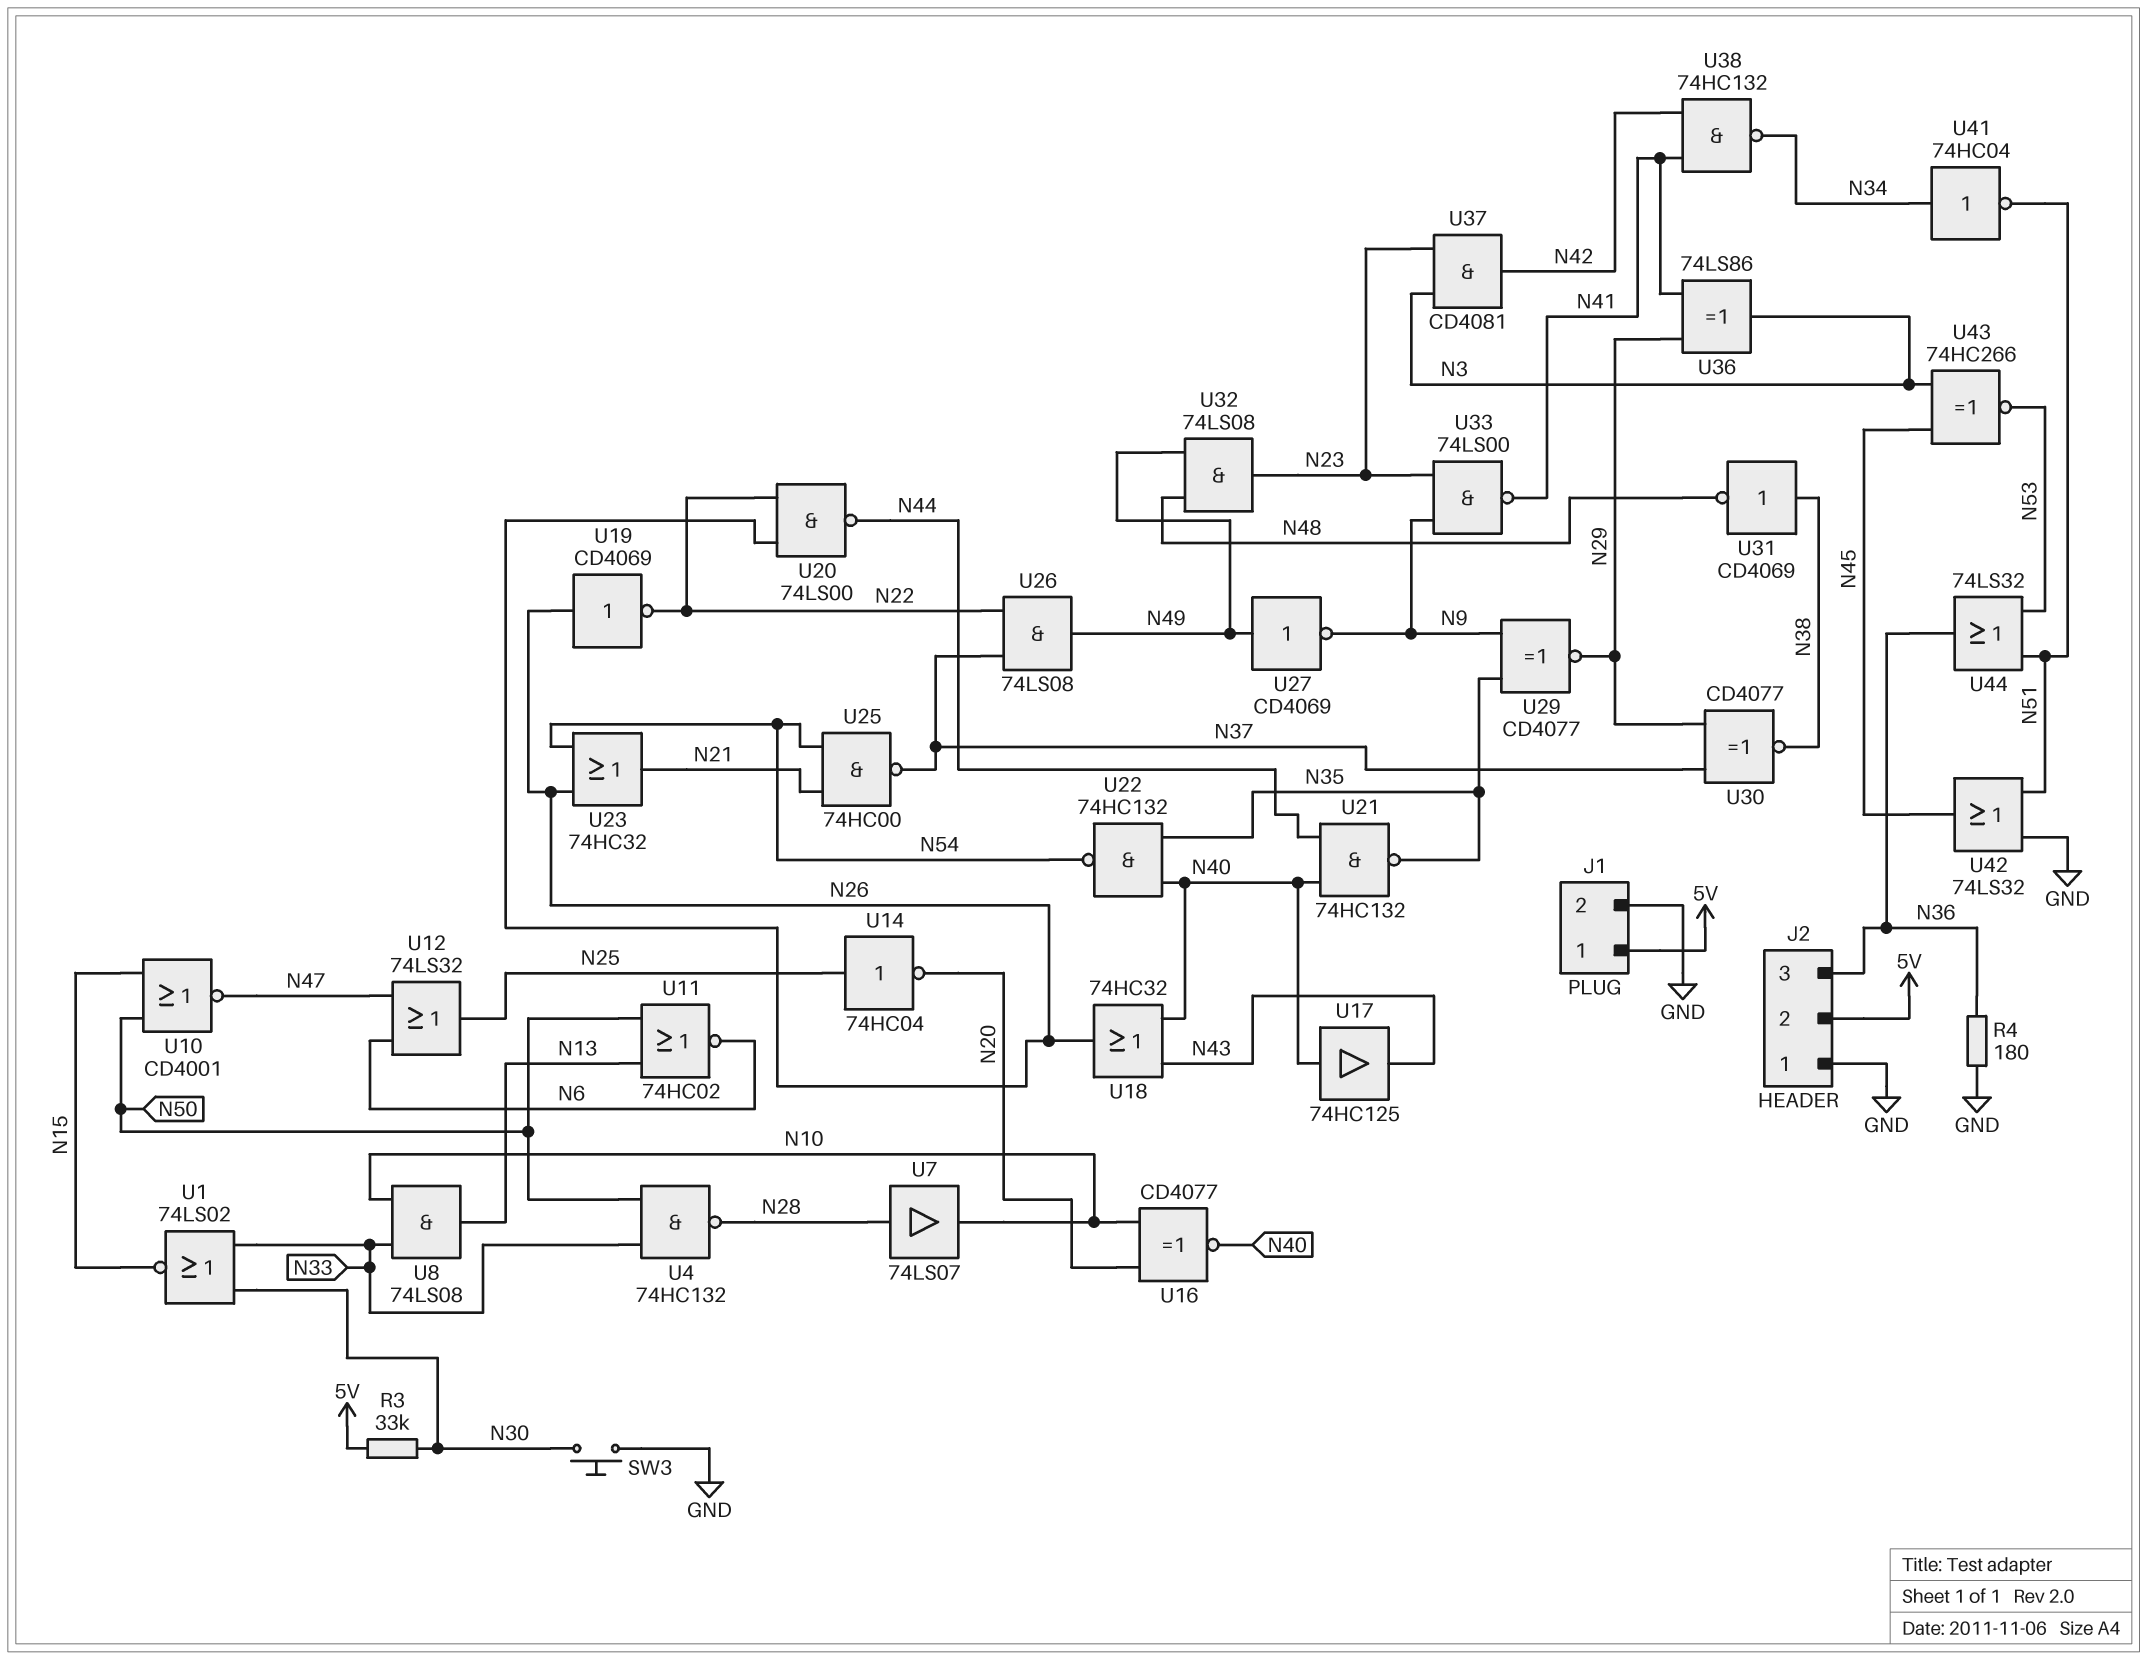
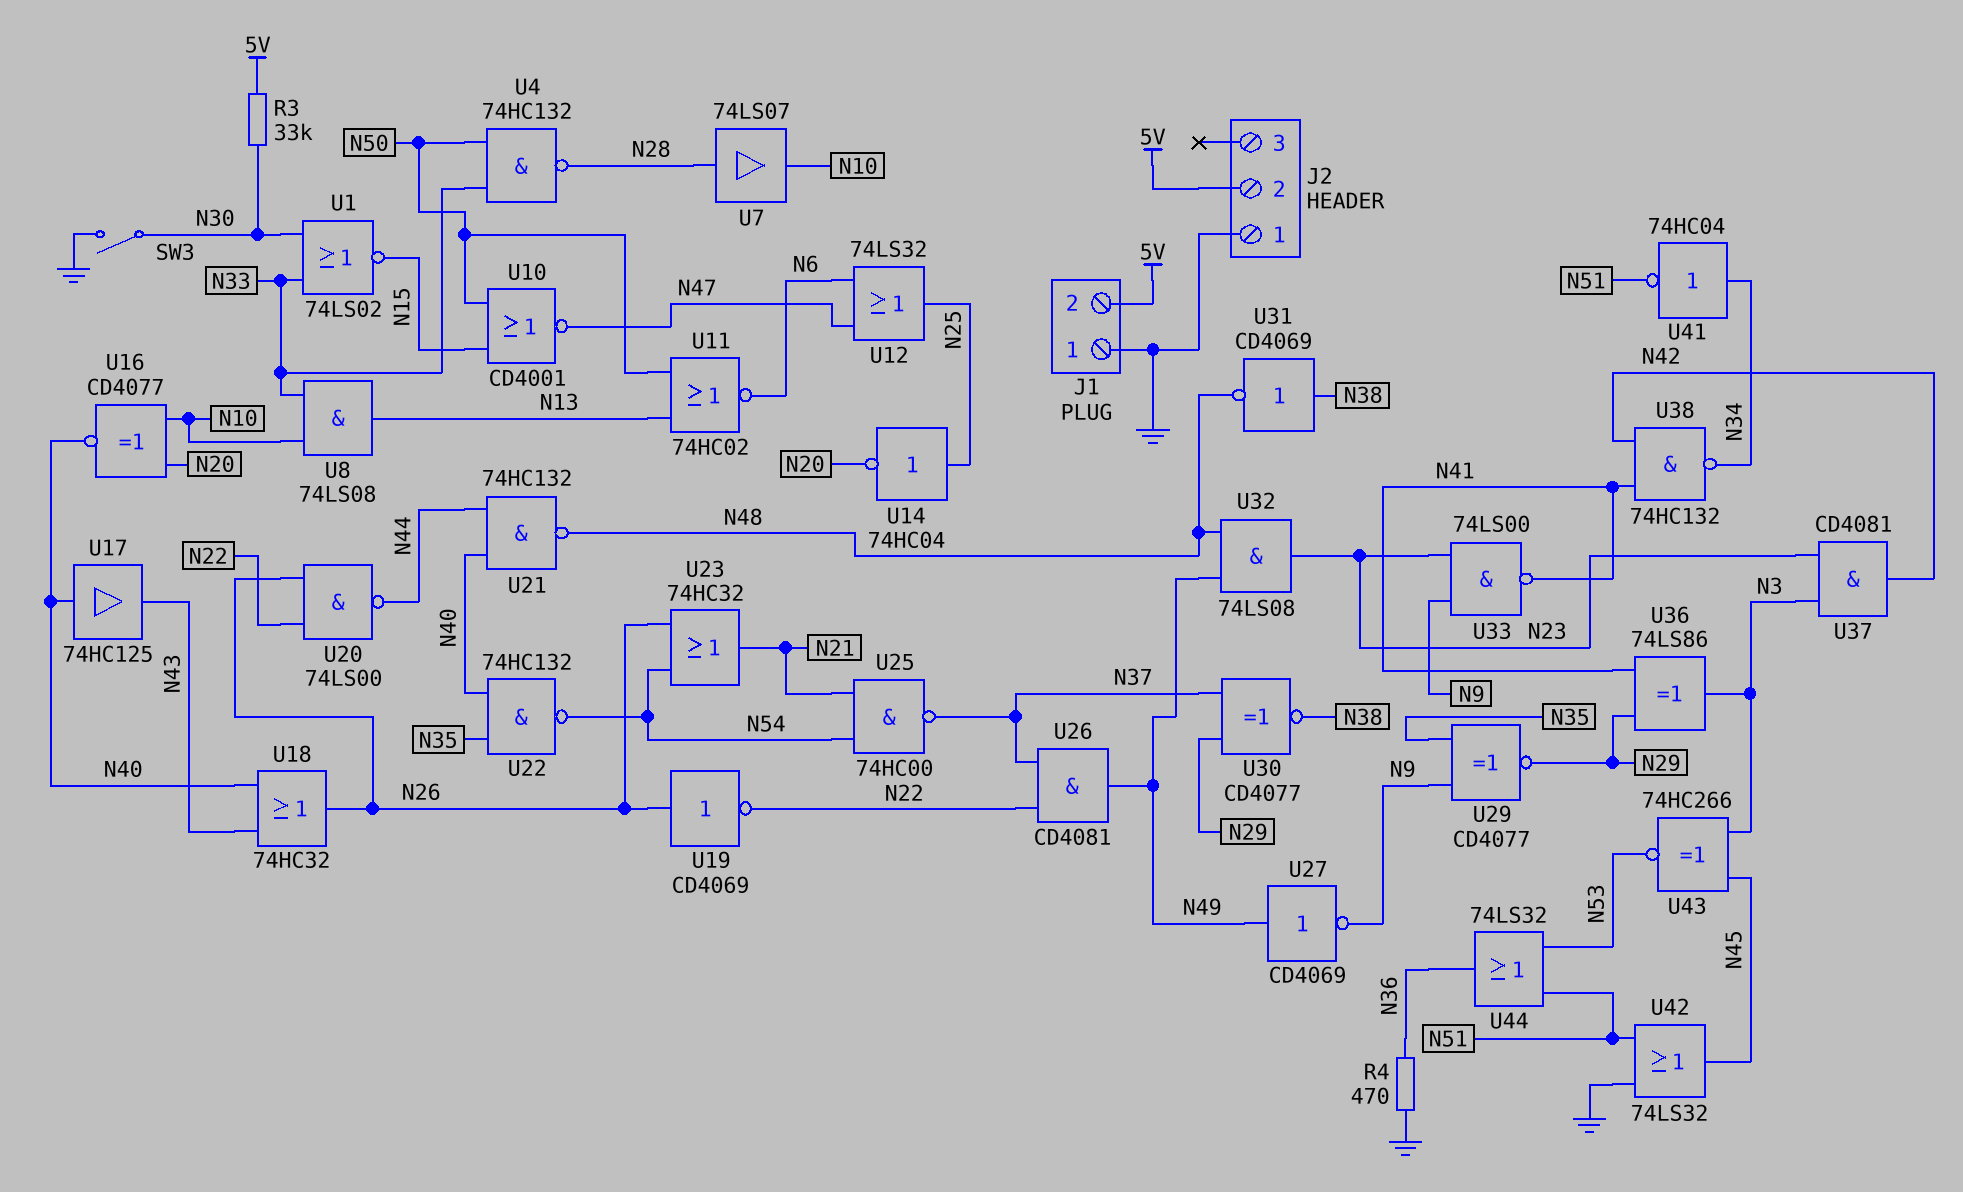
J1 pin 1: 5V -> GND
J1 pin 2: GND -> 5V
J2 pin 3: N36 -> none
R4: 180 (GND, N36) -> 470 (GND, N36)
SW3: button (GND, N30) -> switch (GND, N30)
U21: NAND 74HC132 (in N40, in N44, out N35) -> NAND 74HC132 (in N40, in N44, out N48)
U26: AND 74LS08 (in N22, in N37, out N49) -> AND CD4081 (in N22, in N37, out N49)

